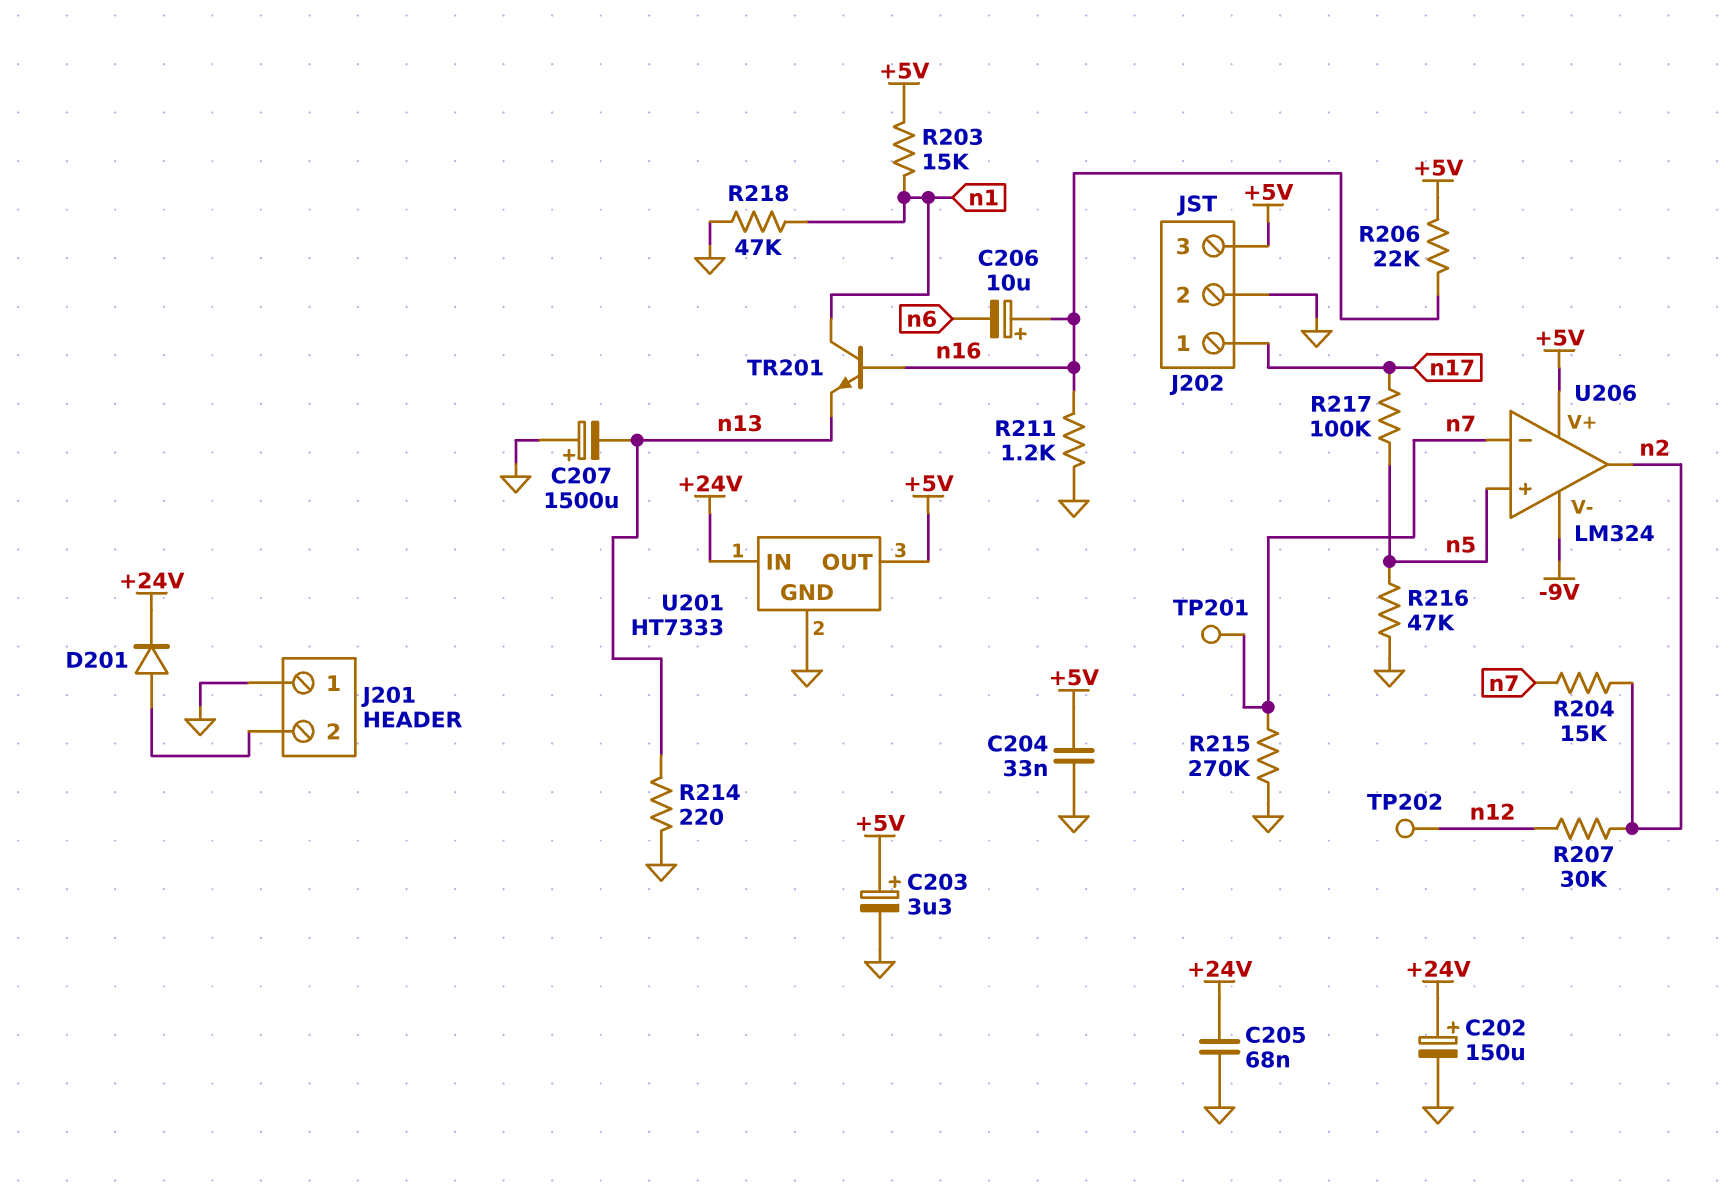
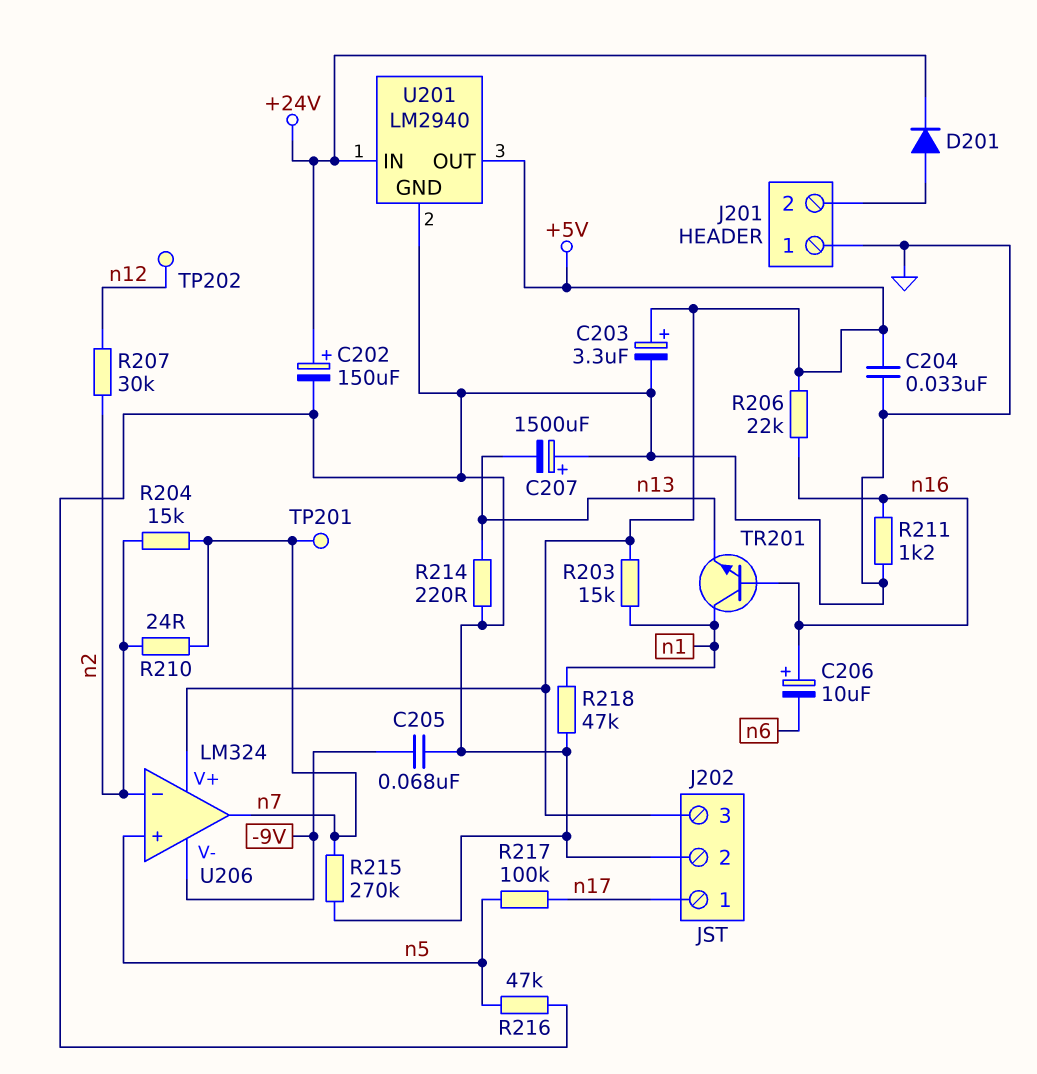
C205: 68nF (+24V, GND) -> 68nF (-9V, GND)
R210: none -> 24 (n2, n7)
U201: HT7333 -> LM2940
U206 pin in-: n7 -> n2
U206 pin out: n2 -> n7

